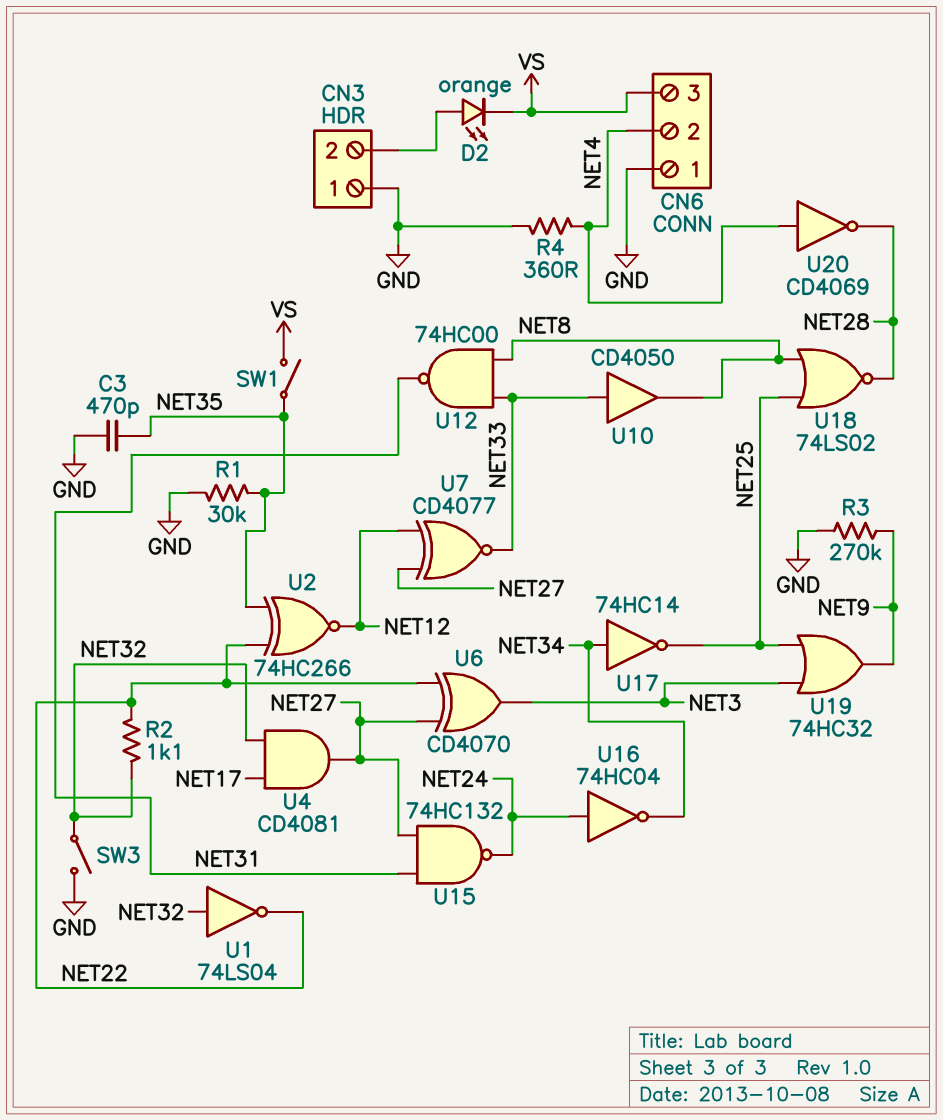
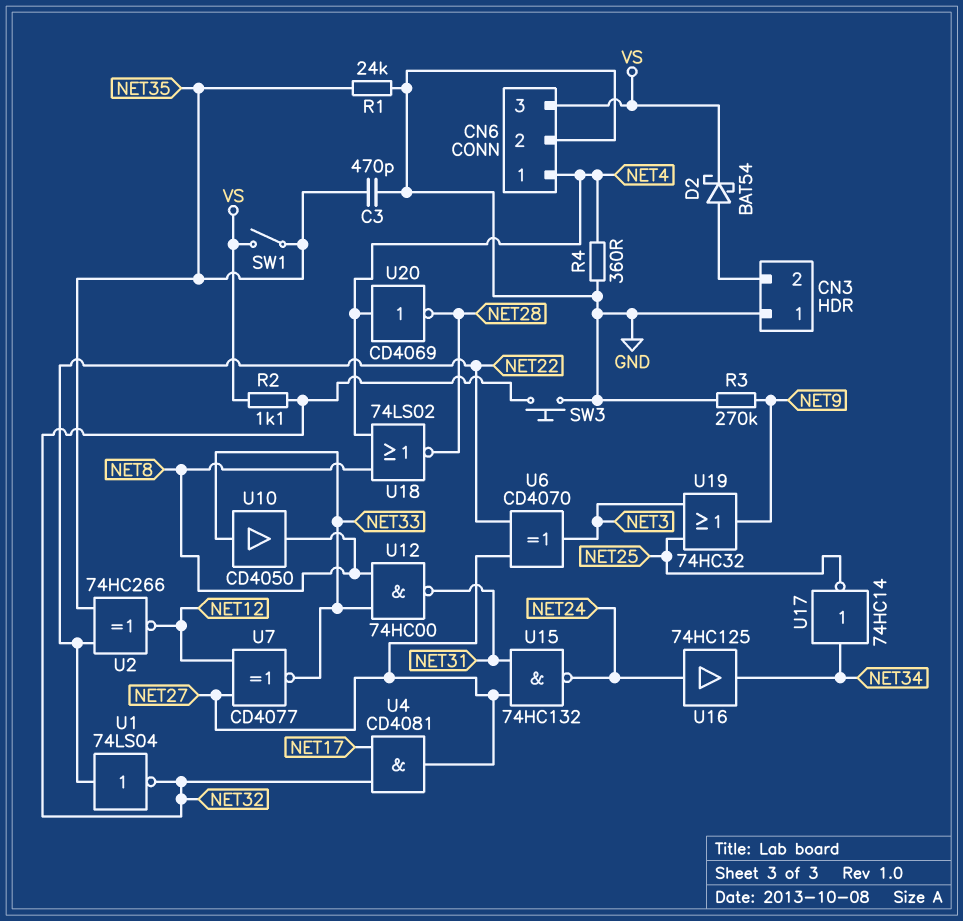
CN6 pin 1: GND -> NET4
CN6 pin 2: NET4 -> GND
D2: LED orange (A CN3/2, K VS) -> schottky BAT54 (A CN3/2, K VS)
R1: 30k (GND, NET35) -> 24k (GND, NET35)
R2: 1.1k (NET22, NET32) -> 1.1k (NET32, VS)
SW3: switch (GND, NET32) -> button (GND, NET32)
U1: NOT 74LS04 (in NET32, out NET22) -> NOT 74LS04 (in NET22, out NET32)
U16: NOT 74HC04 (in NET24, out NET34) -> buffer 74HC125 (in NET24, out NET34)
U18: NOR 74LS02 (in NET8, in NET25, out NET28) -> NOR 74LS02 (in NET4, in NET8, out NET28)

